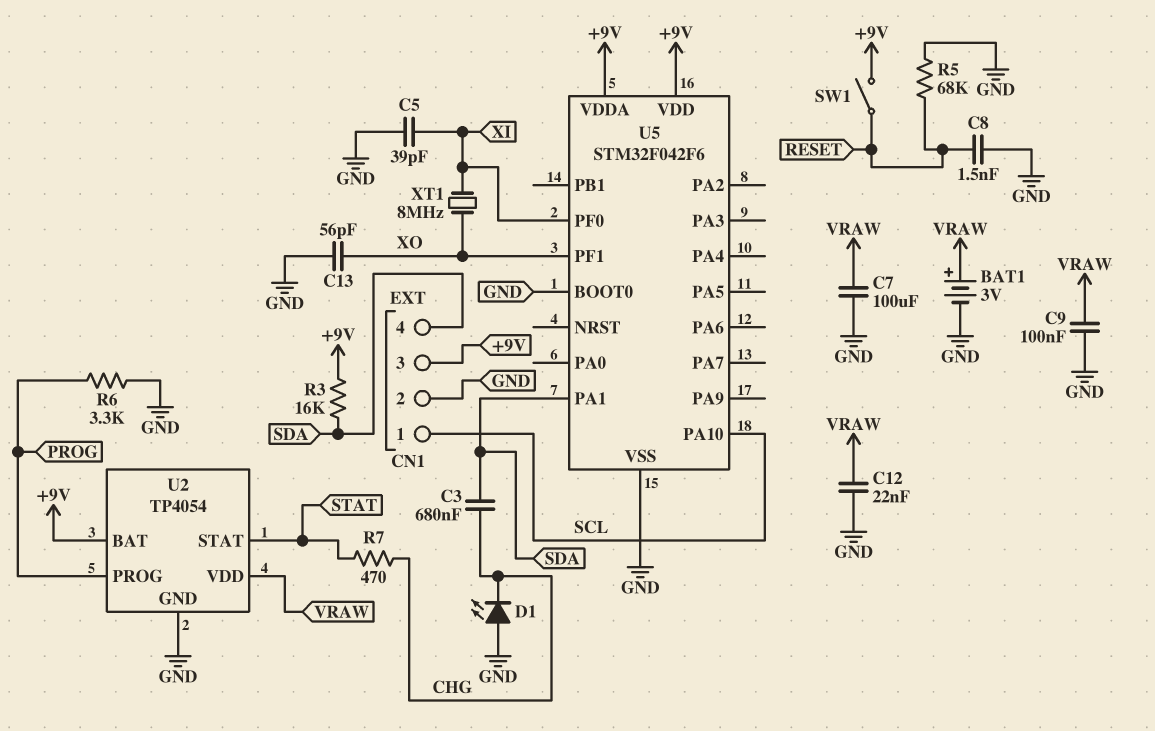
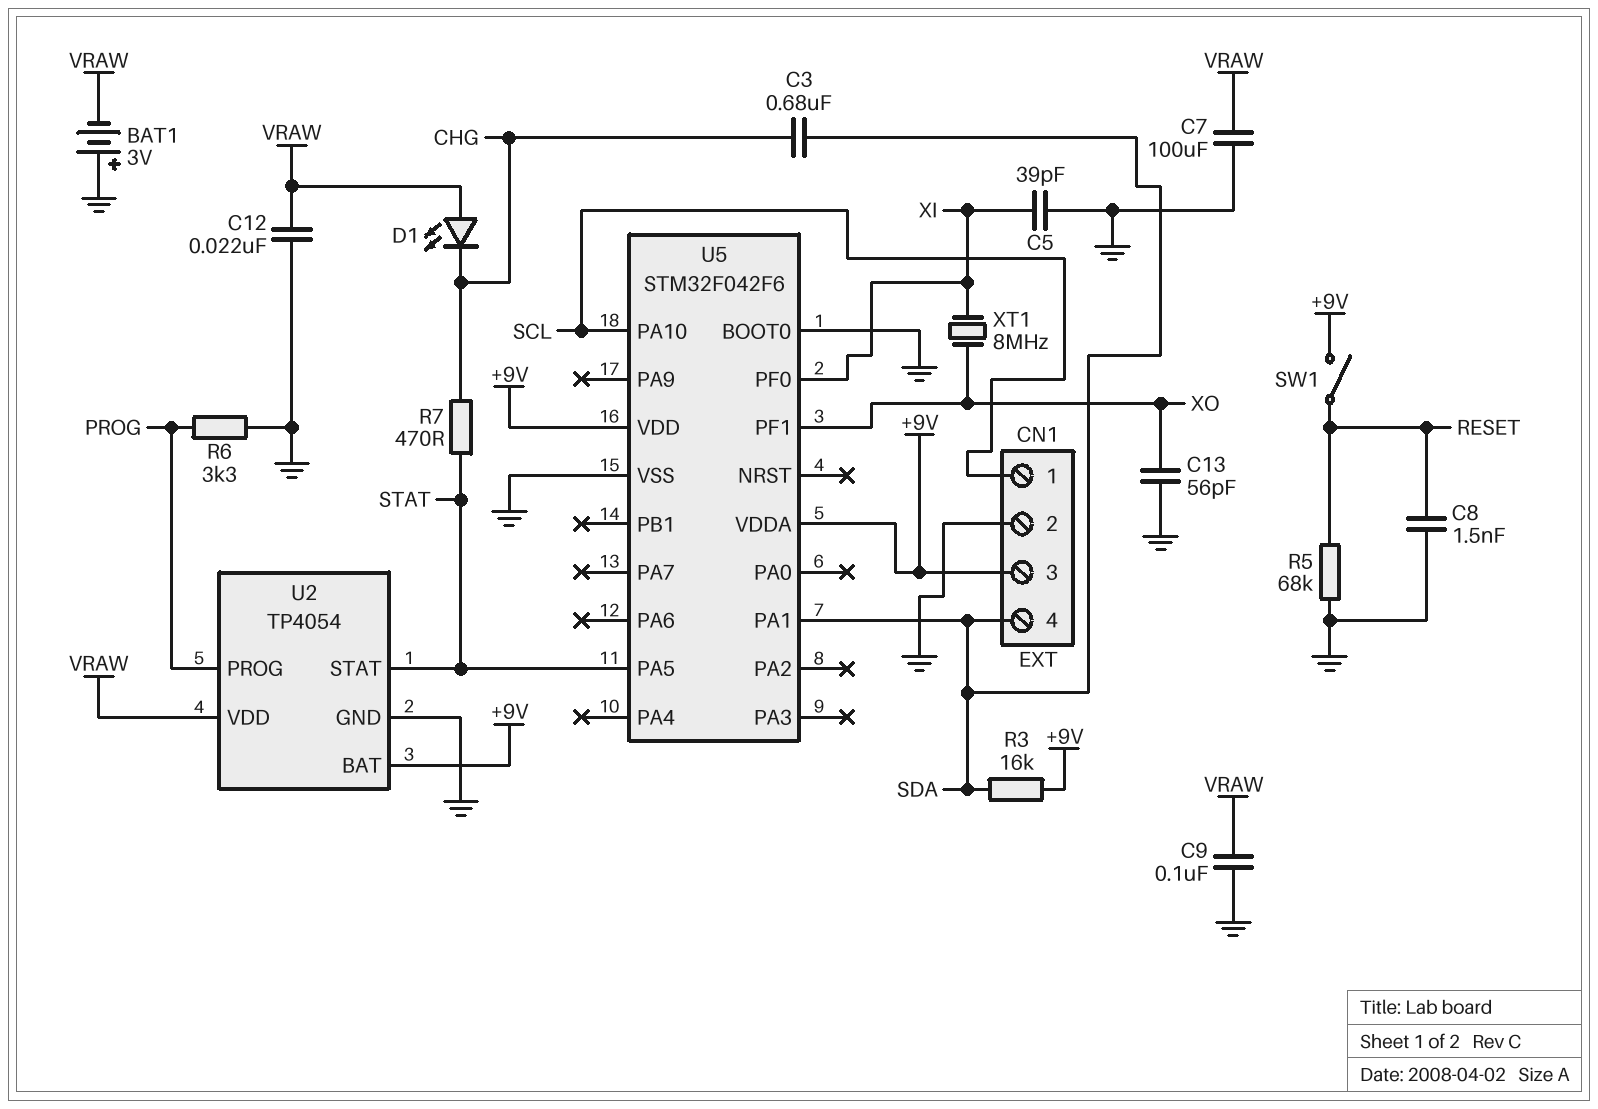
BAT1: 3V (plus VRAW, minus GND) -> 3V (plus GND, minus VRAW)
D1: LED (A GND, K CHG) -> LED (A VRAW, K CHG)
U5 pin PA5: none -> STAT

